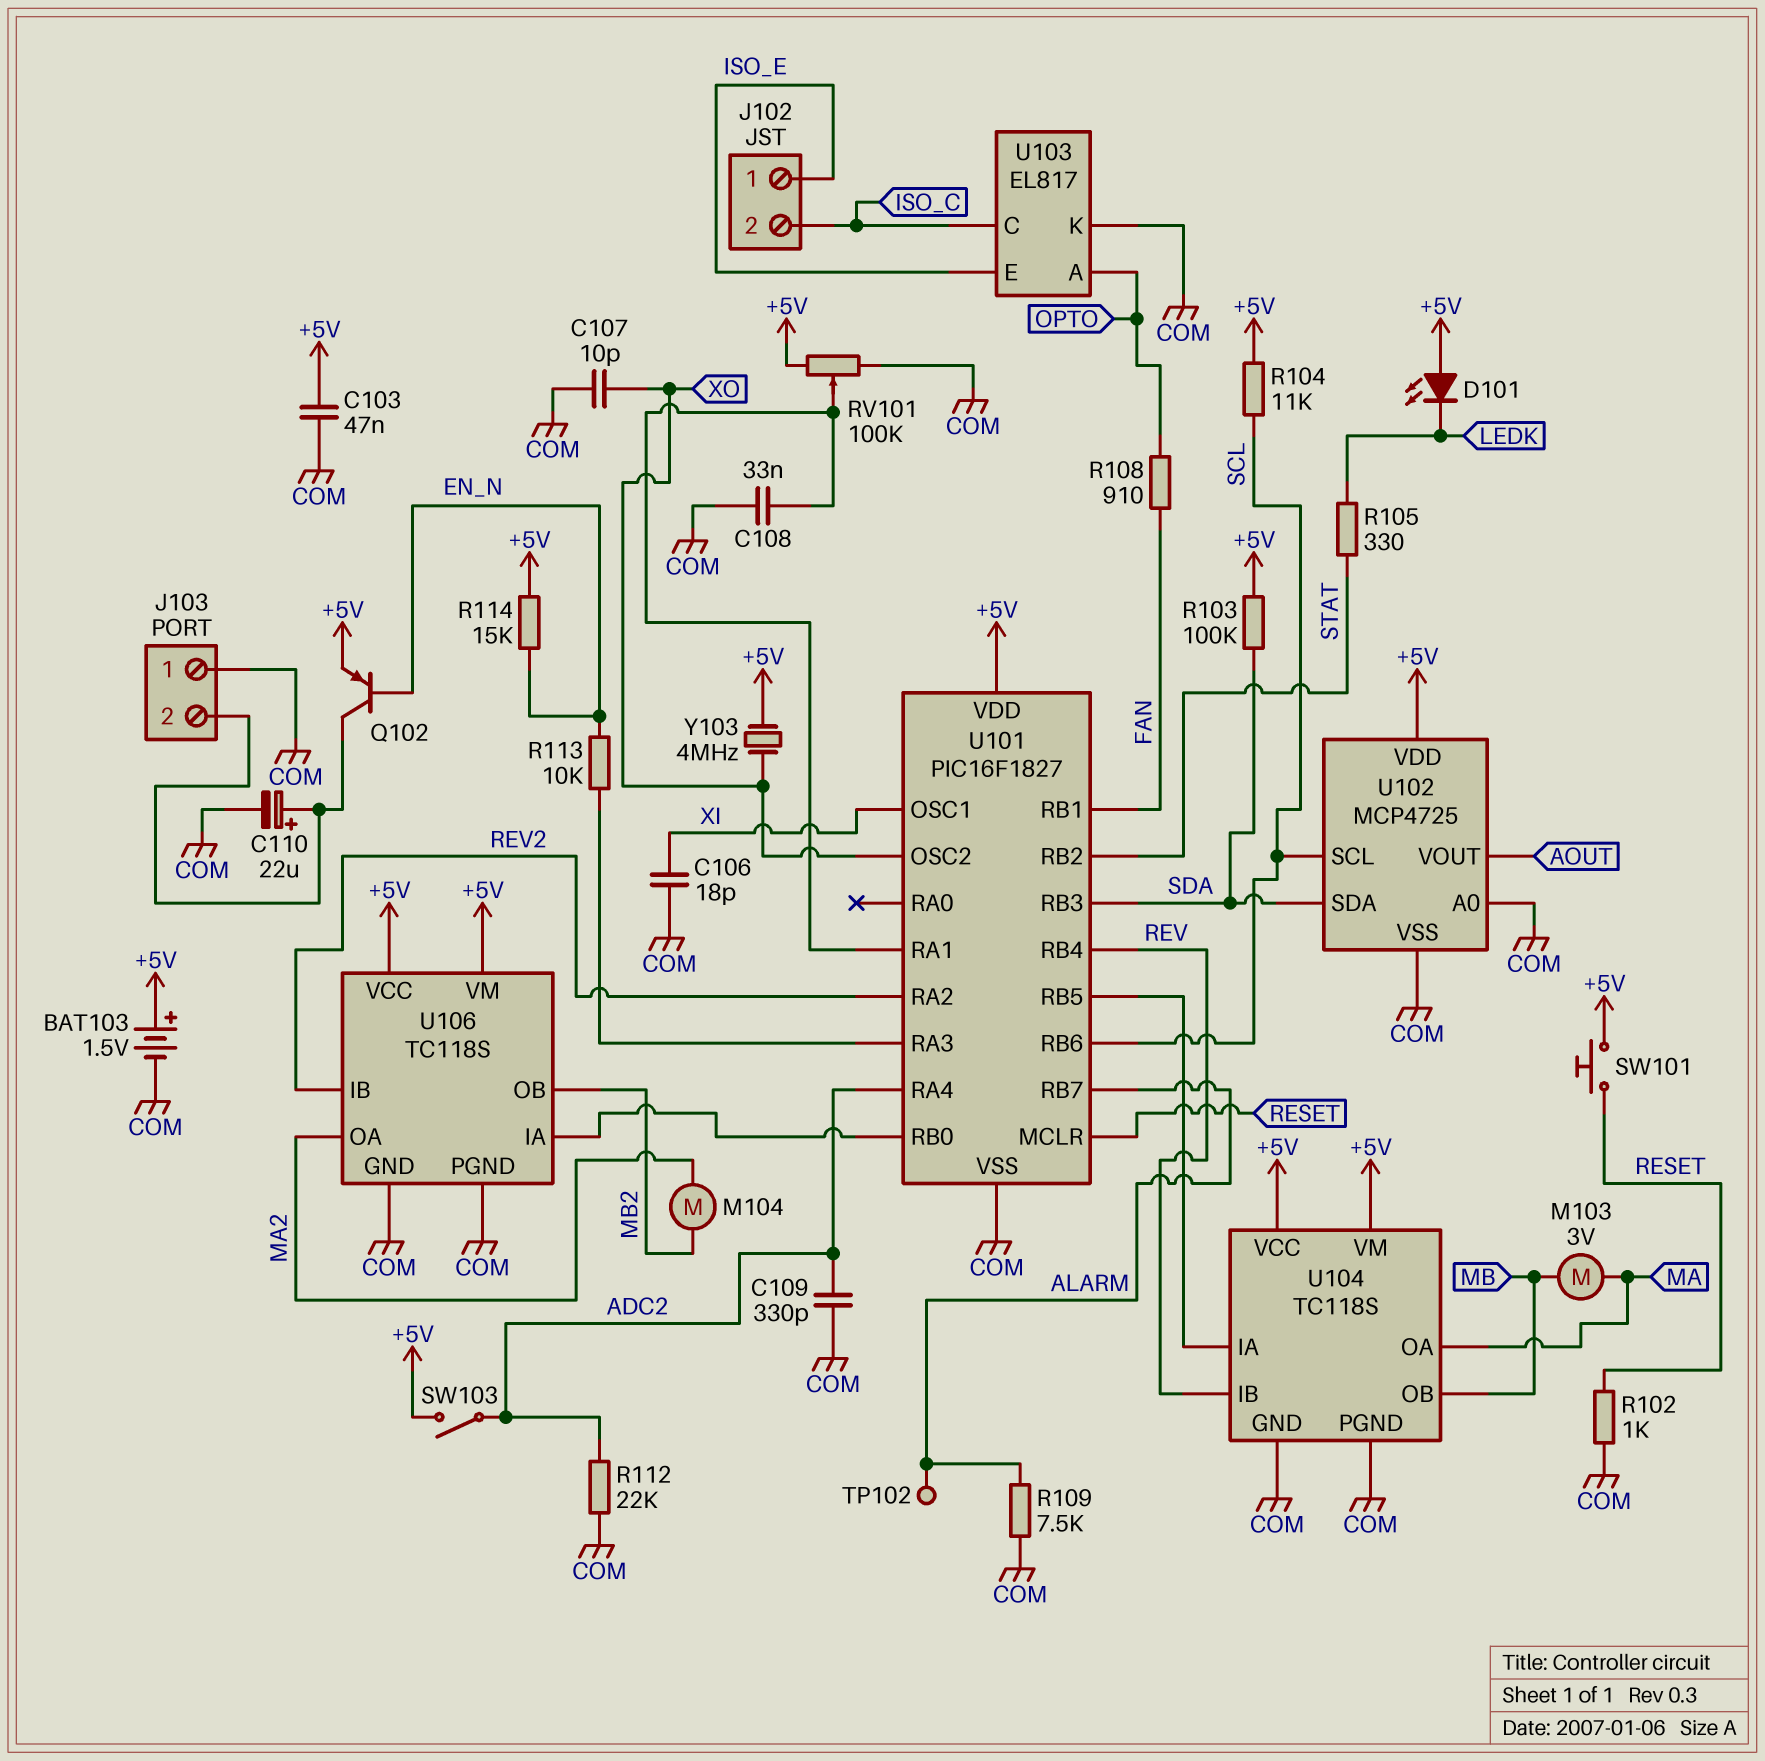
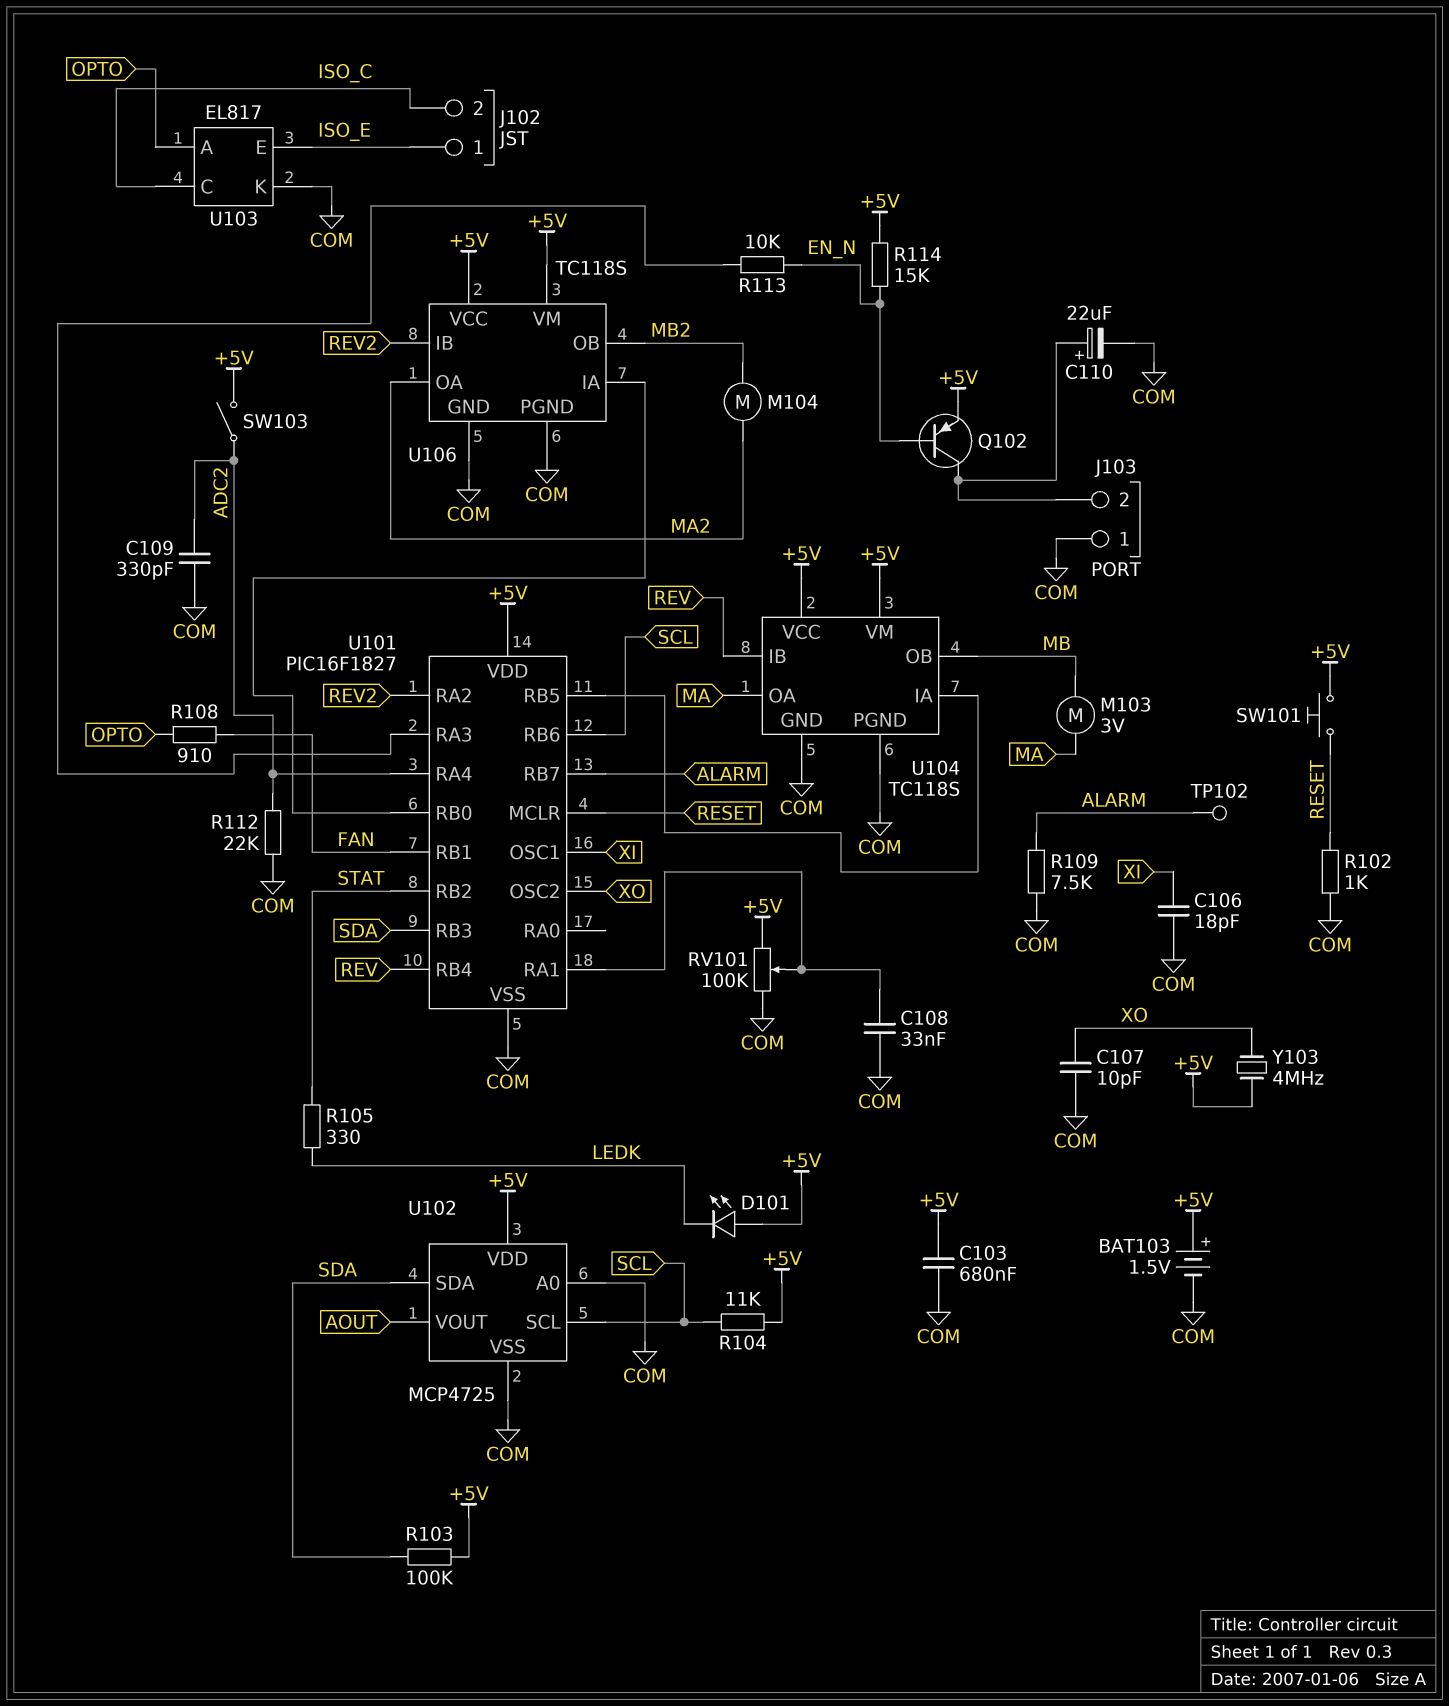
C103: 47nF (+5V, COM) -> 680nF (+5V, COM)

